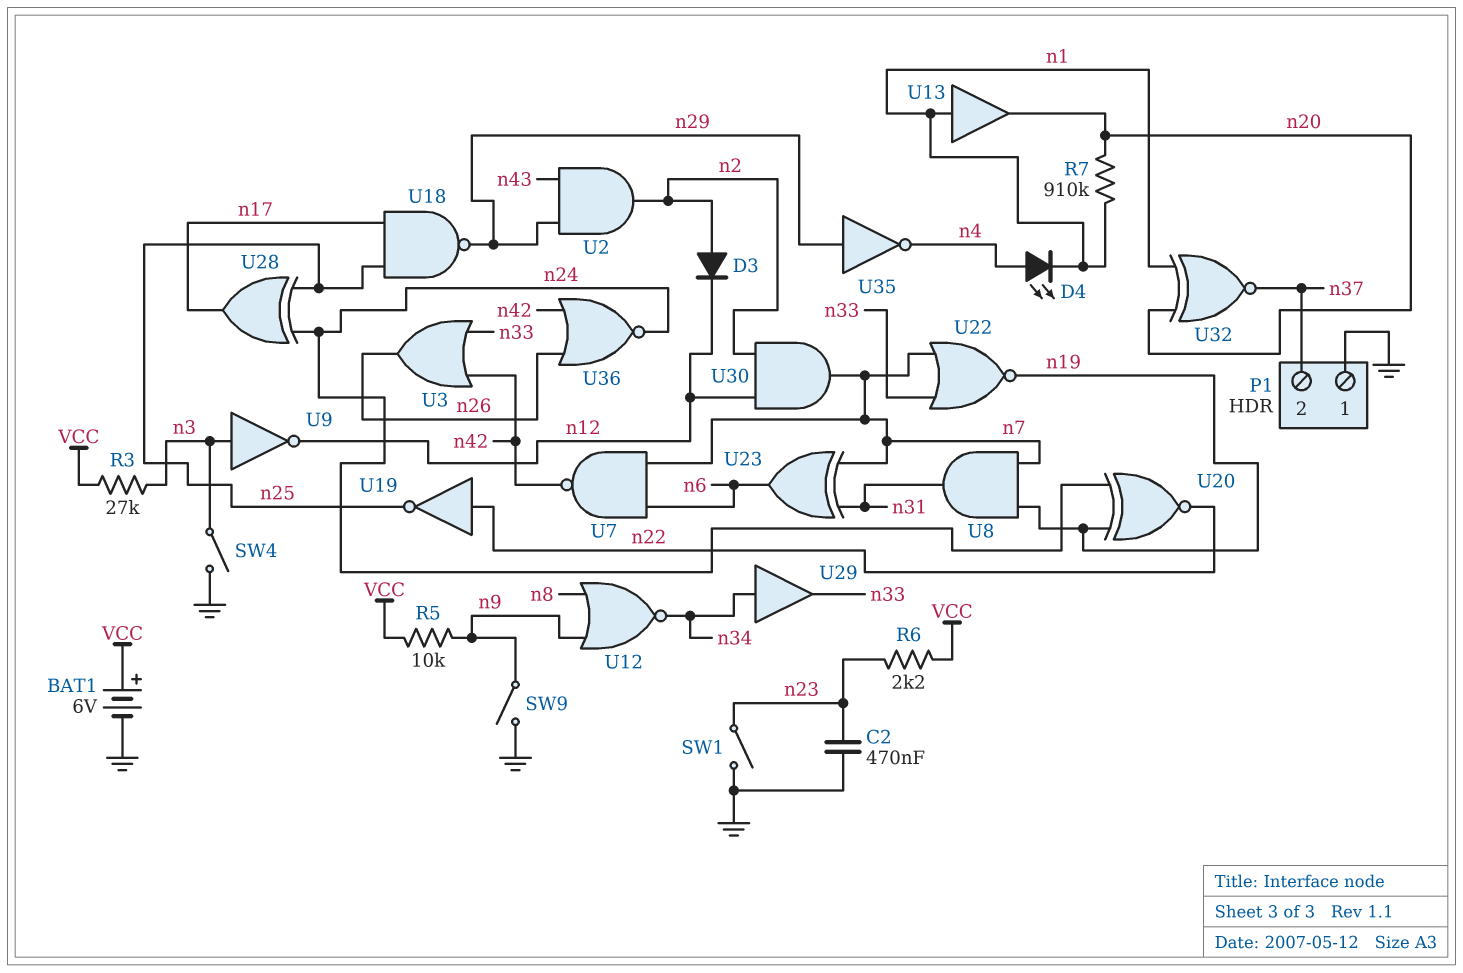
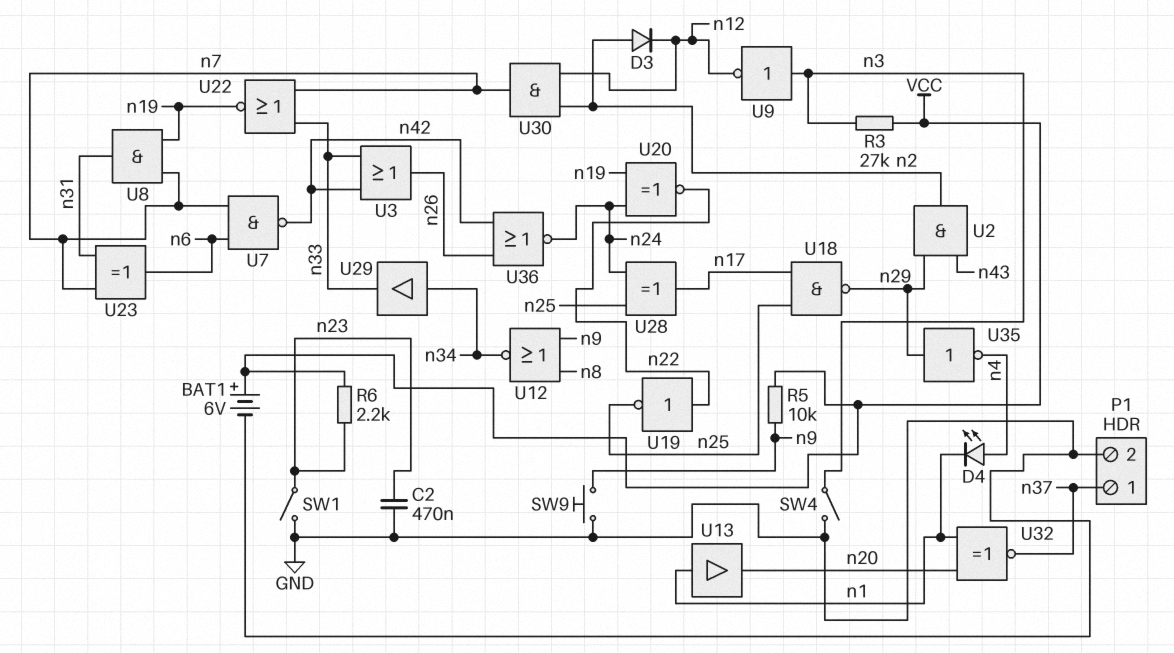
P1 pin 1: GND -> n37
P1 pin 2: n37 -> GND
R7: 910k (n1, n20) -> none
SW9: switch (GND, n9) -> button (GND, n9)

